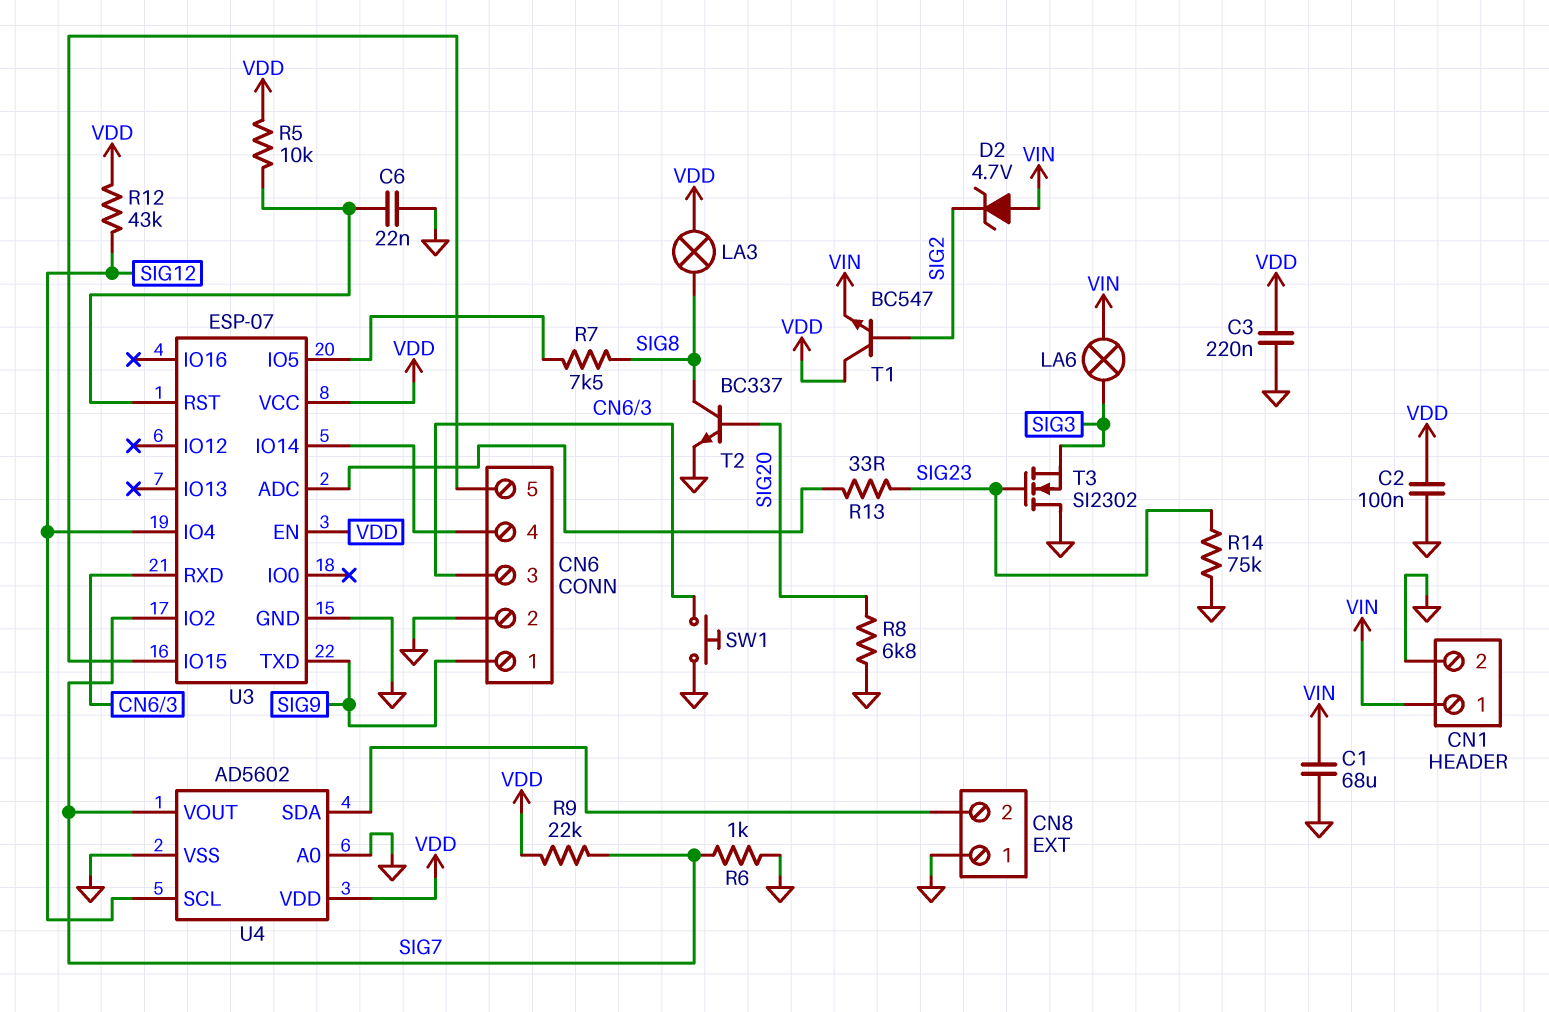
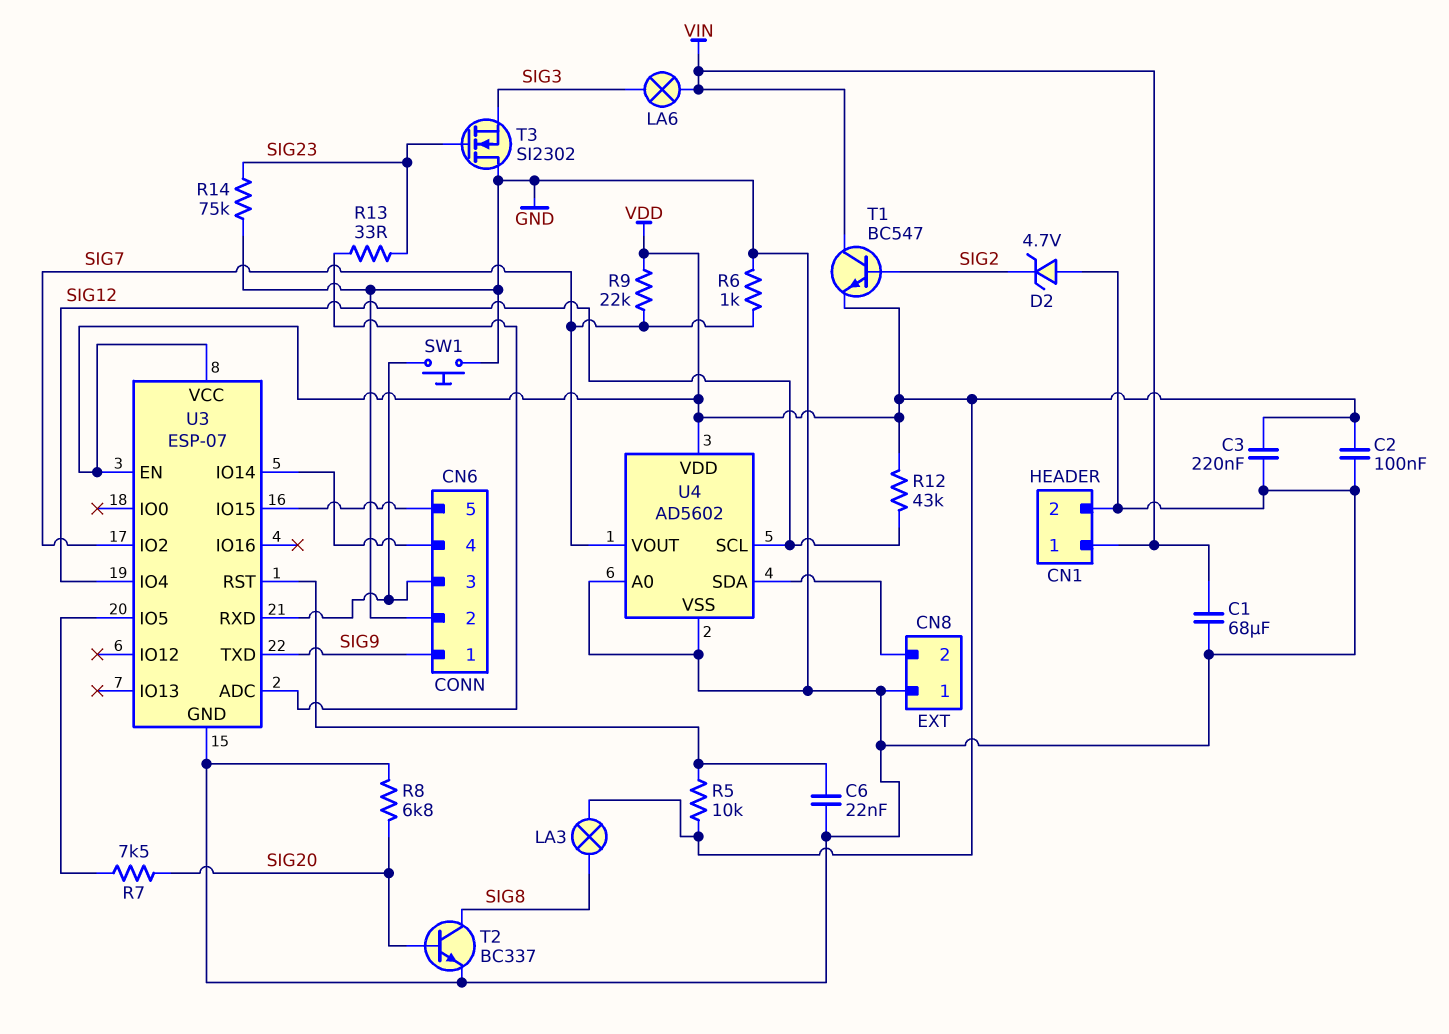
D2: zener 4.7V (A VIN, K SIG2) -> zener 4.7V (A GND, K SIG2)
R7: 7.5k (SIG8, U3/IO5) -> 7.5k (SIG20, U3/IO5)
T1: NPN BC547 (B SIG2, C VDD, E VIN) -> NPN BC547 (B SIG2, C VIN, E VDD)

